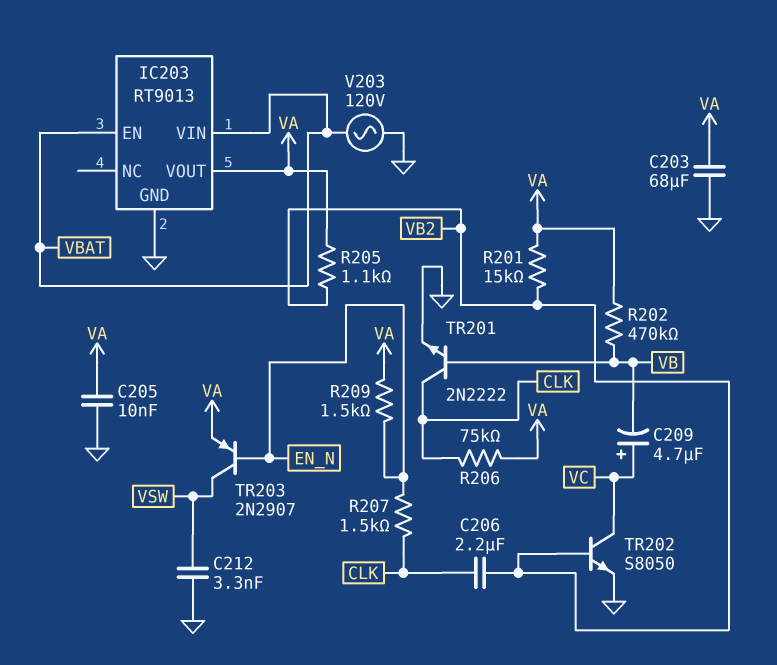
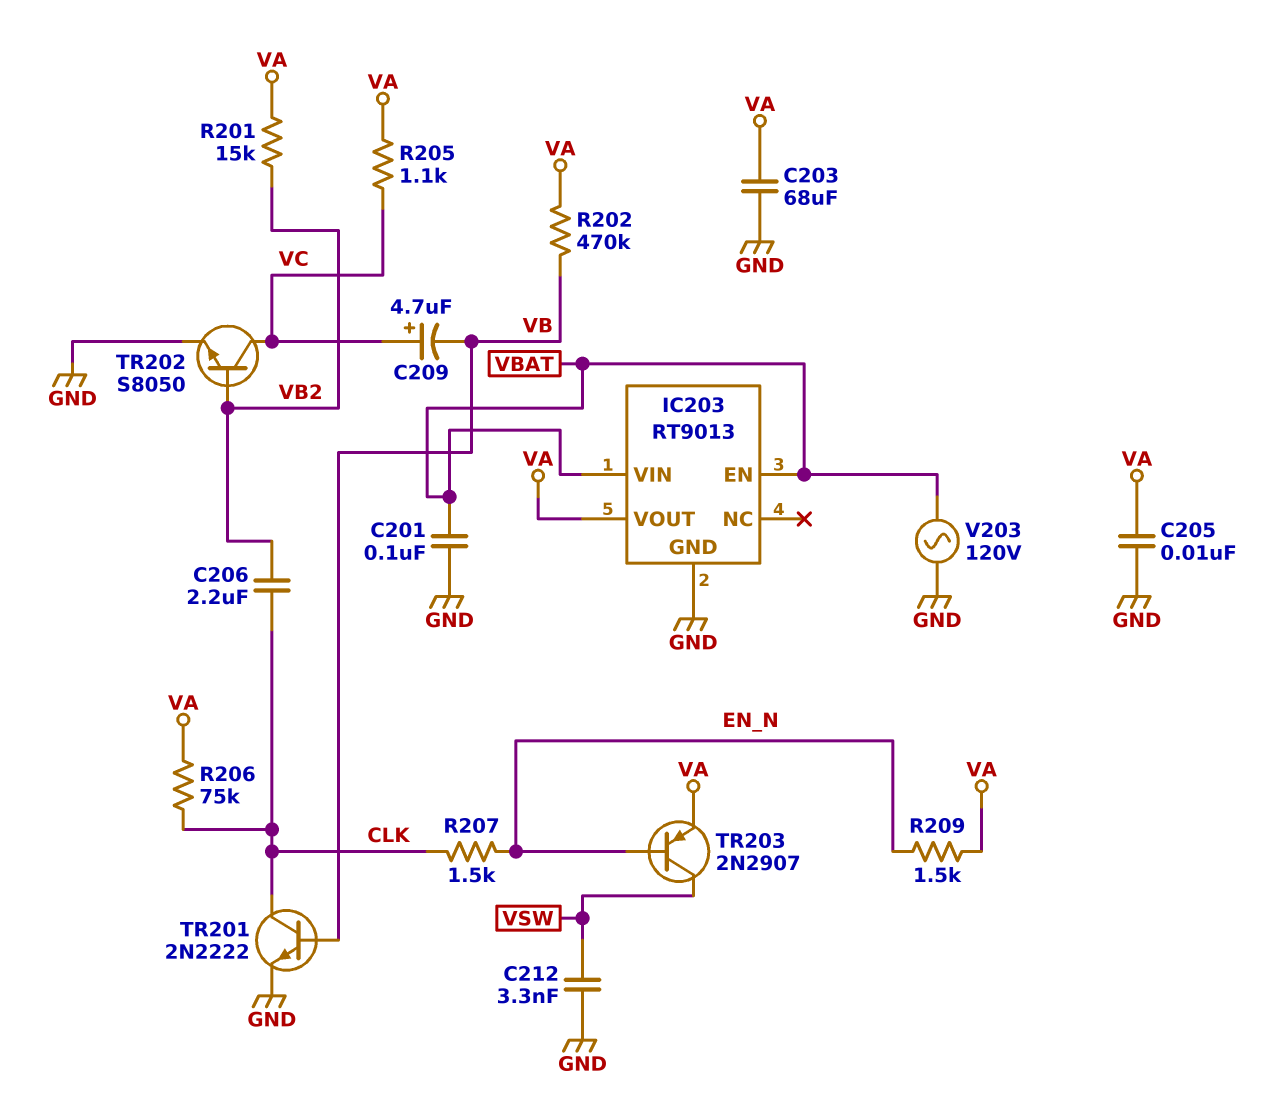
C201: none -> 100nF (GND, VBAT)
R205: 1.1k (VA, VB2) -> 1.1k (VA, VC)

